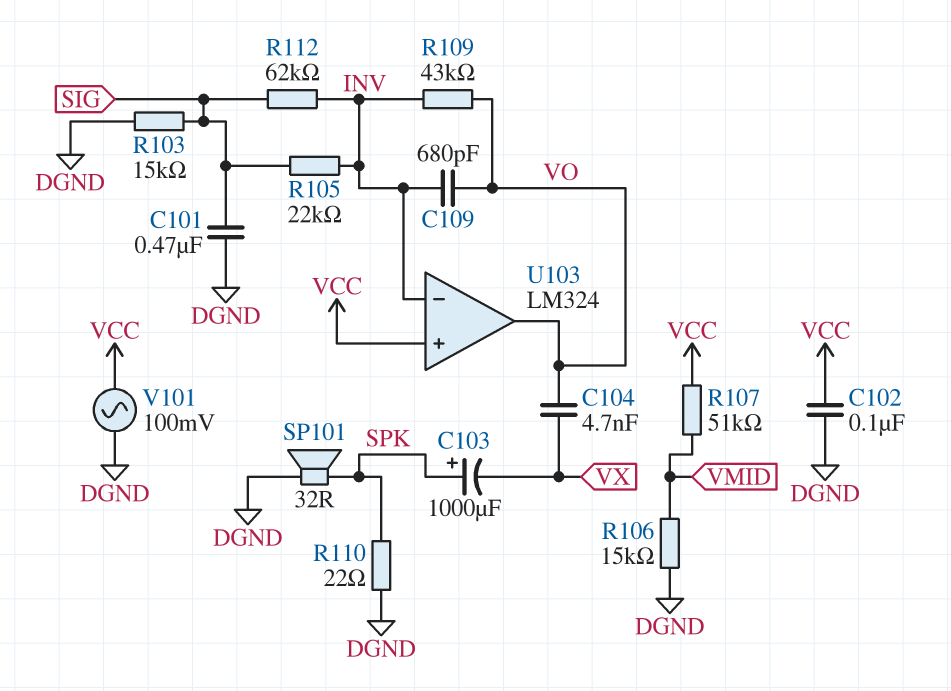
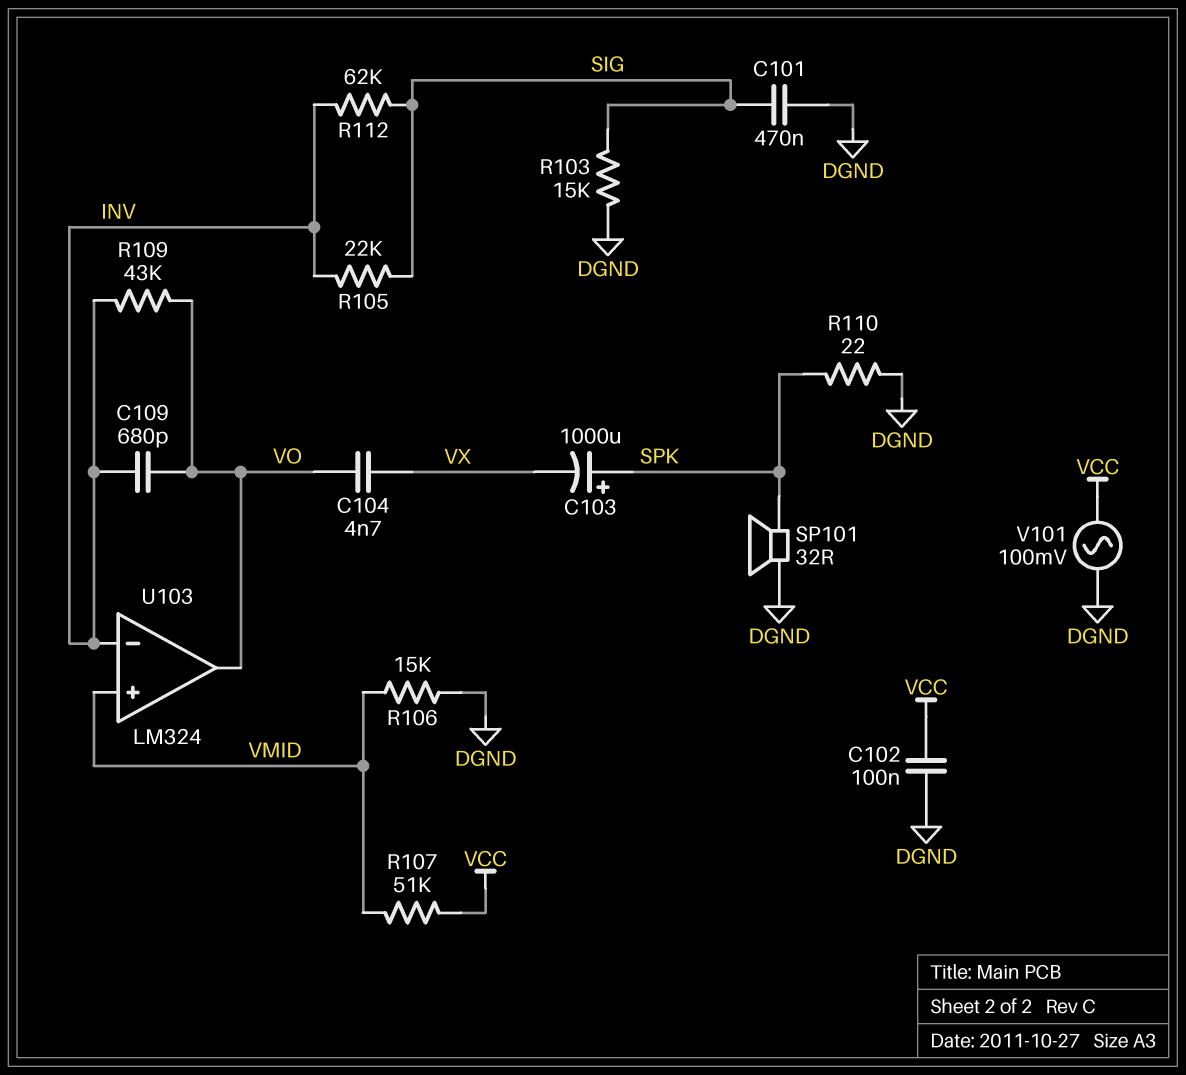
U103 pin in+: VCC -> VMID

